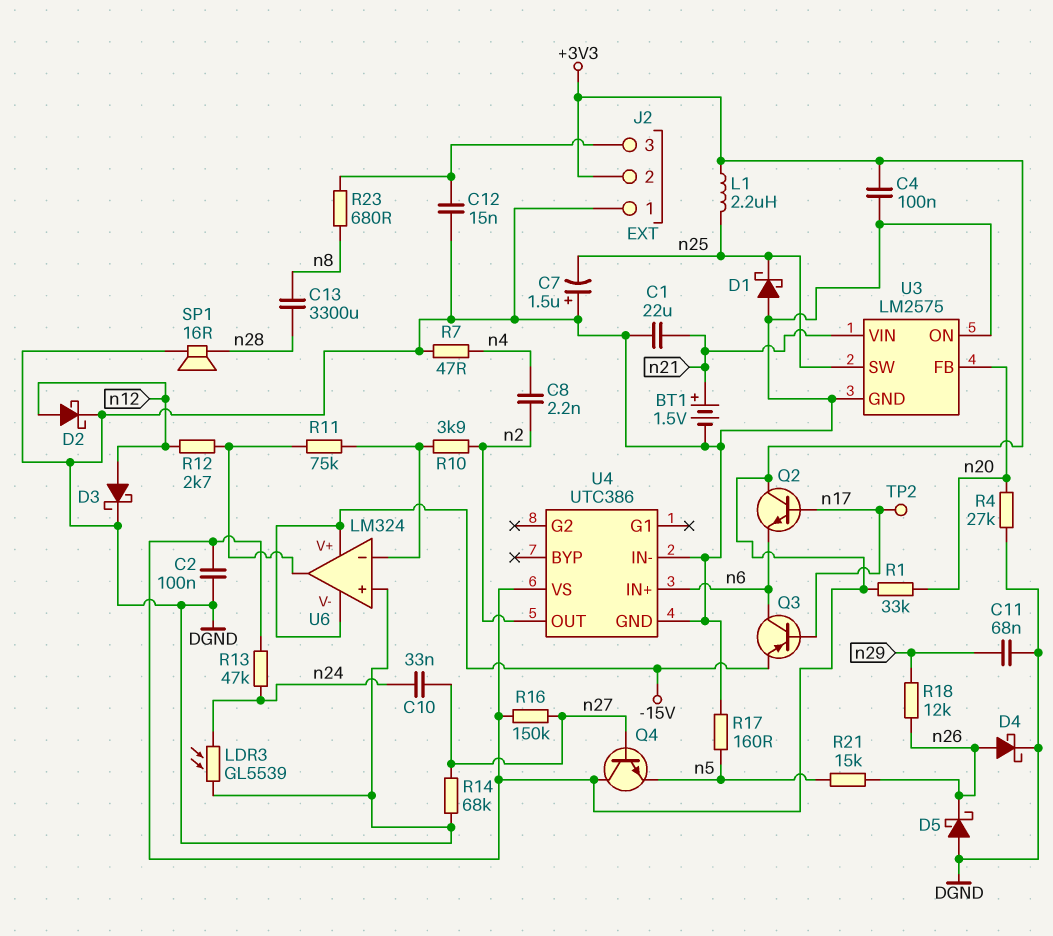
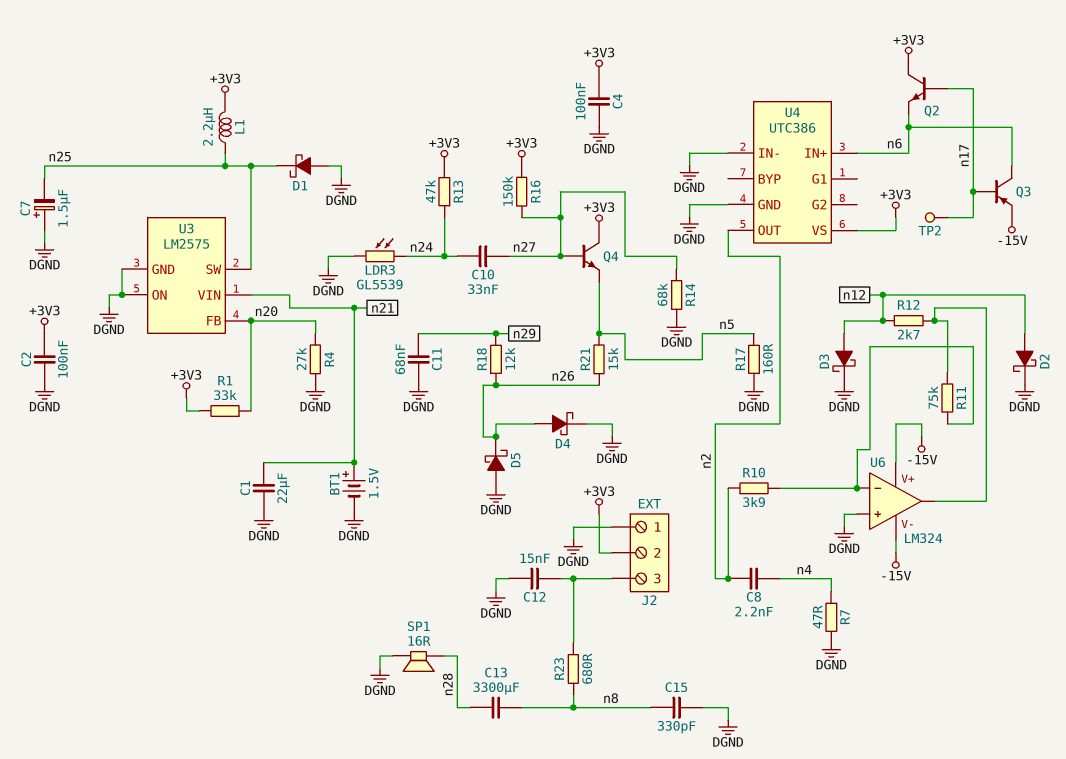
C15: none -> 330pF (DGND, n8)

